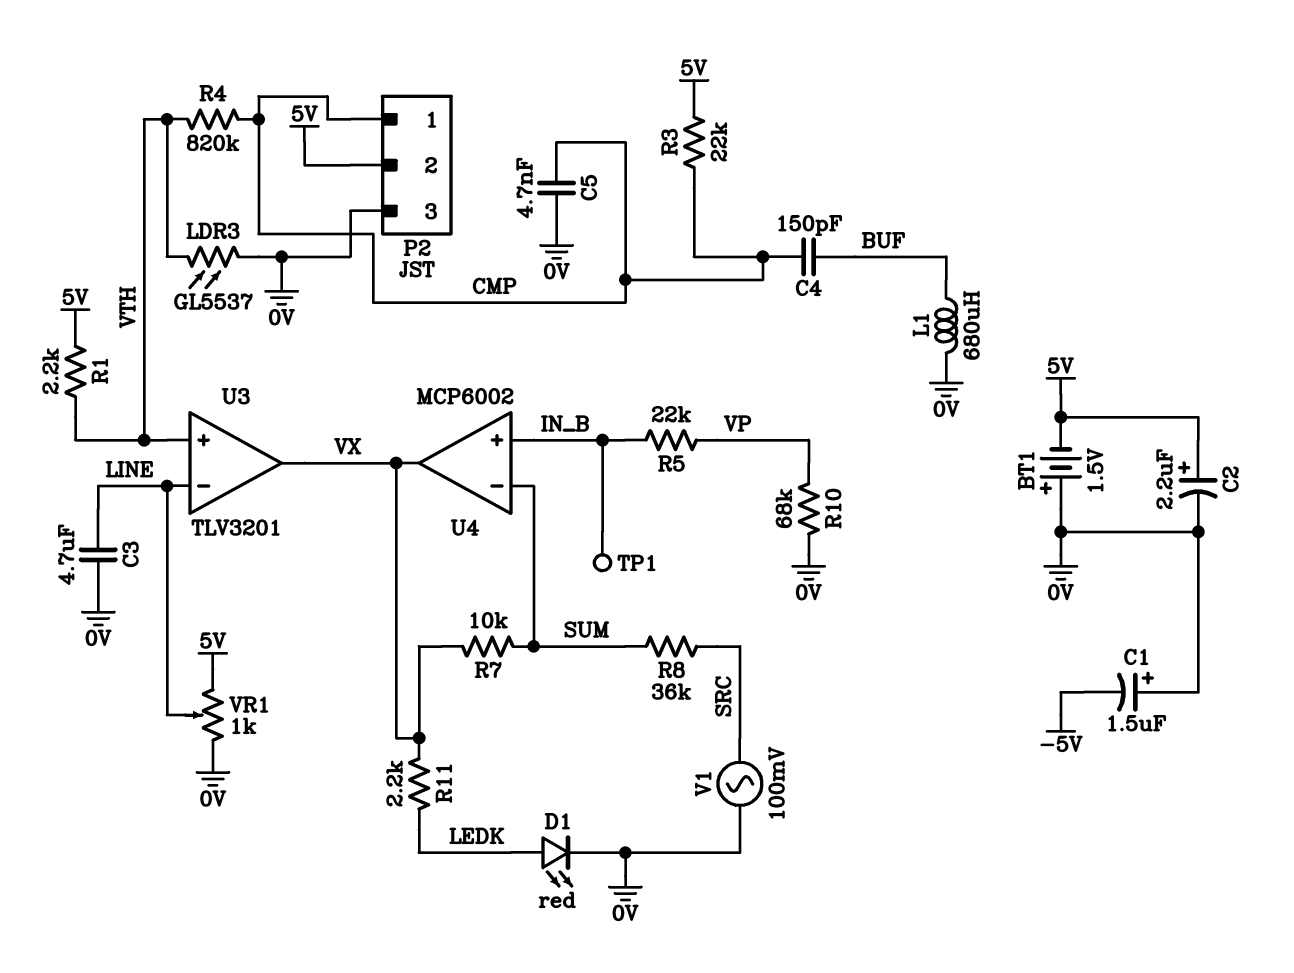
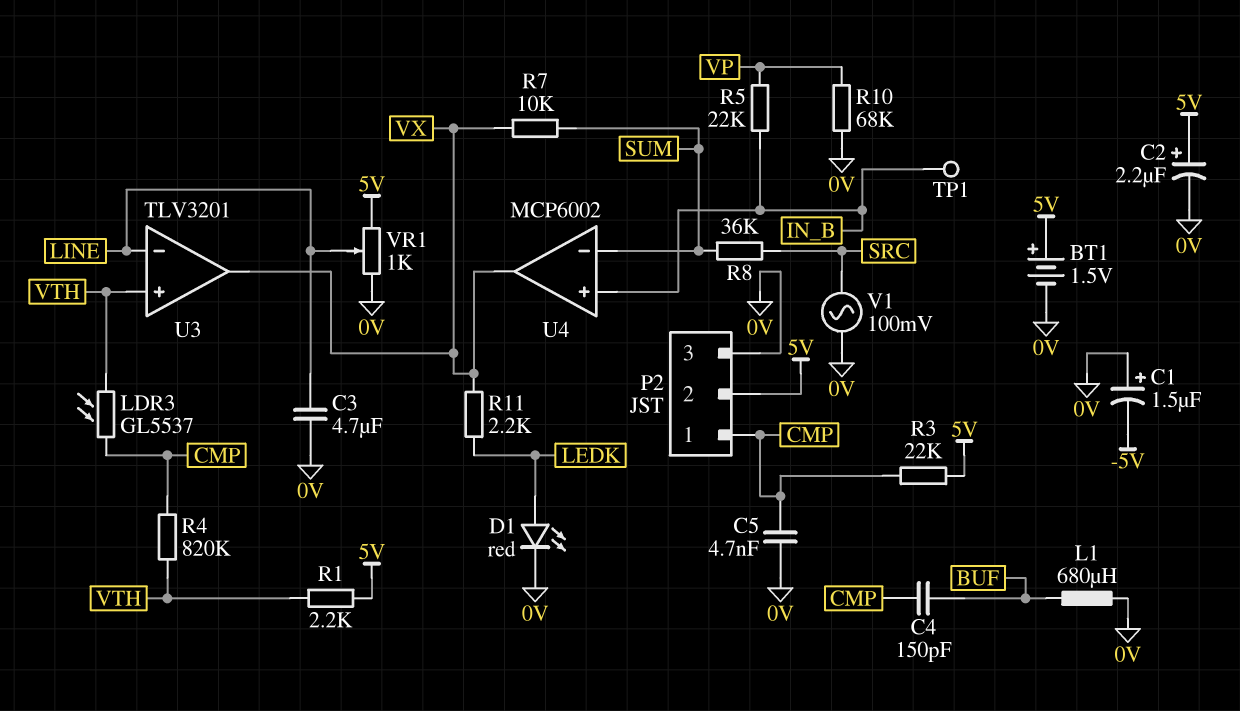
BT1: 1.5V (plus 0V, minus 5V) -> 1.5V (plus 5V, minus 0V)
LDR3: GL5537 (0V, VTH) -> GL5537 (CMP, VTH)

